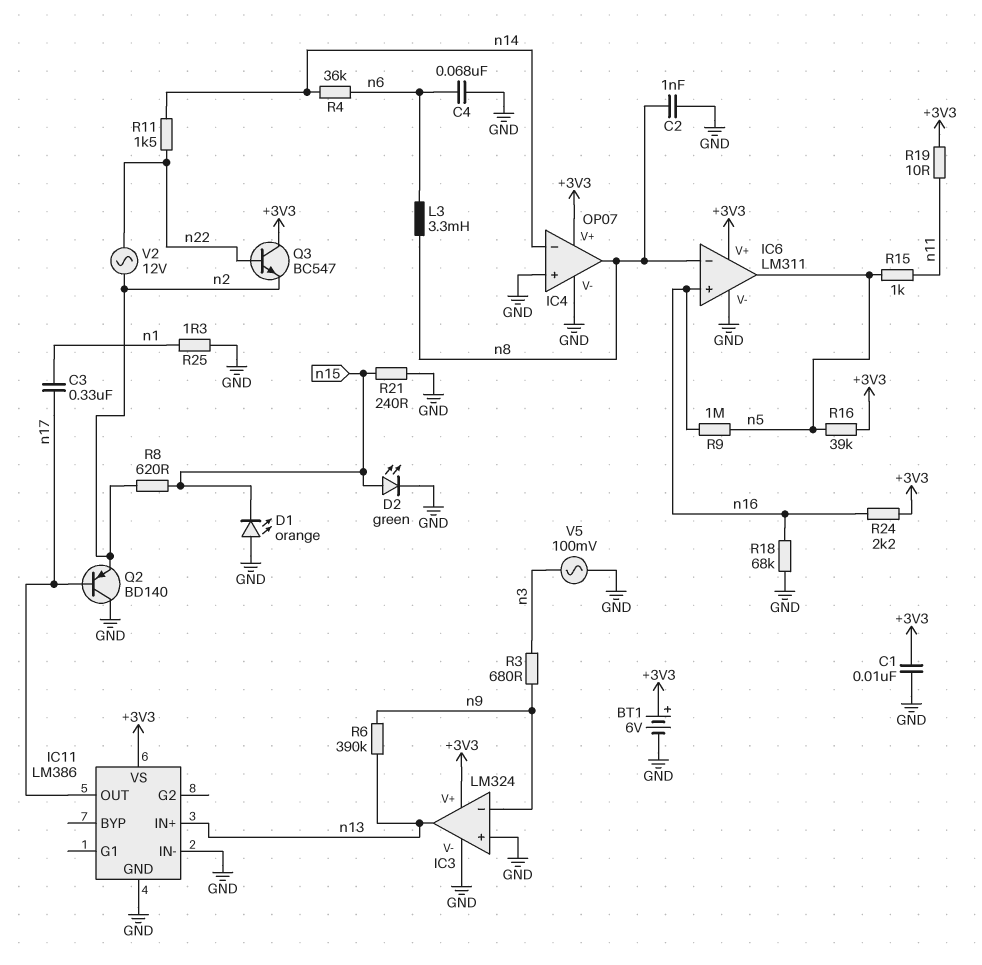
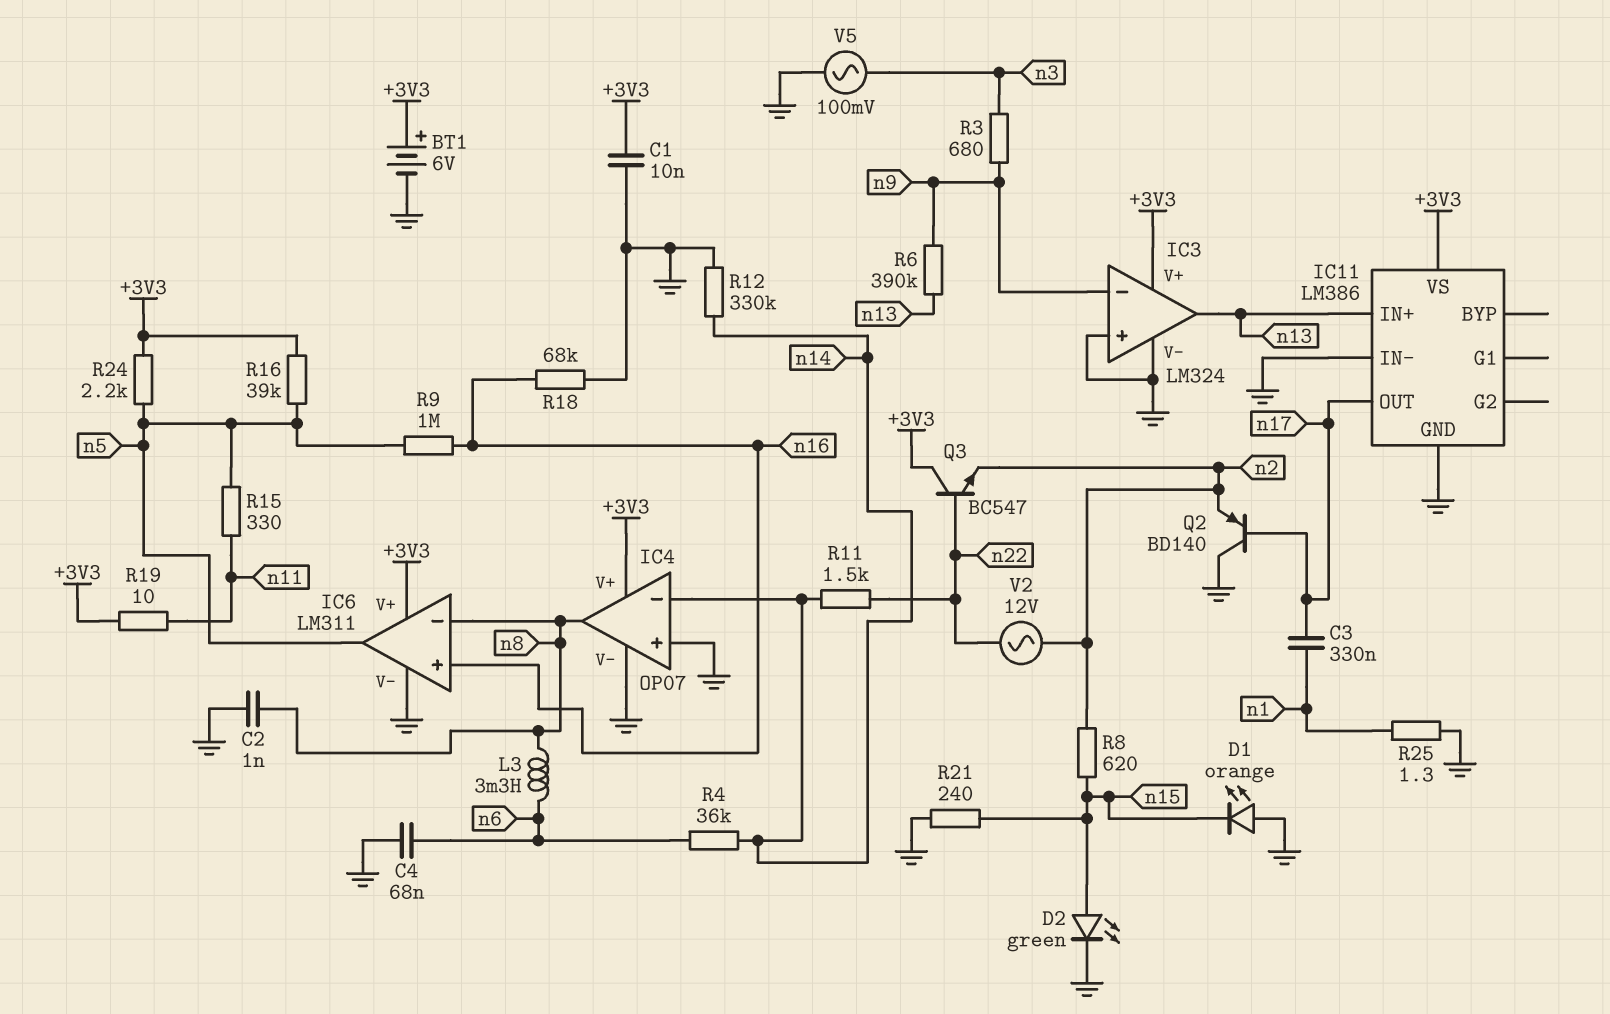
R12: none -> 330k (GND, n14)
R15: 1k (n5, n11) -> 330 (n5, n11)
R24: 2.2k (+3V3, n16) -> 2.2k (+3V3, n5)

